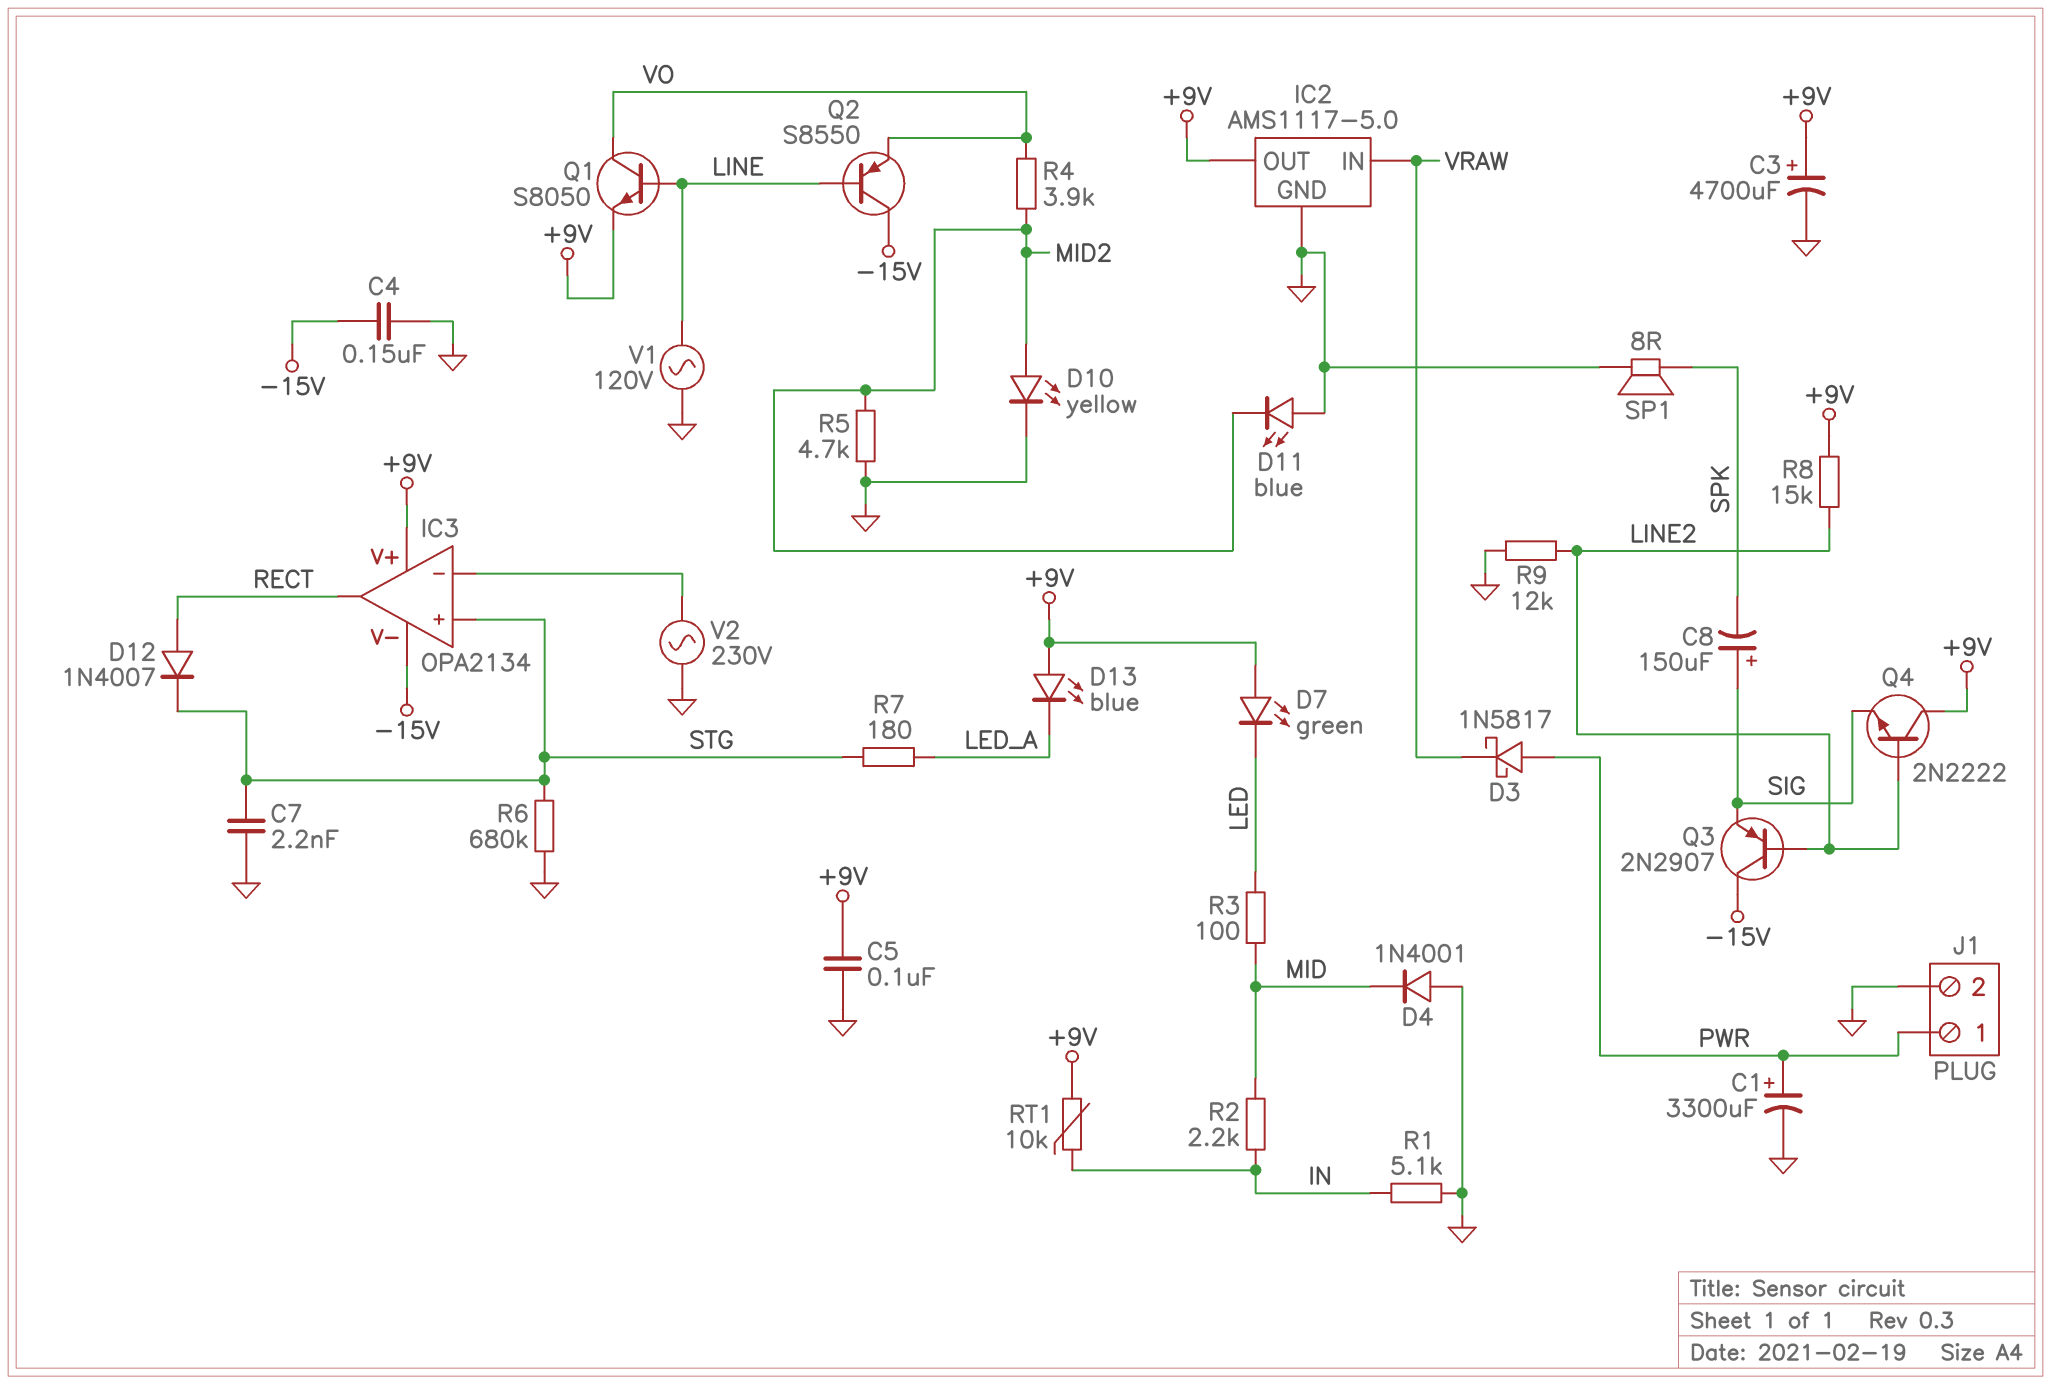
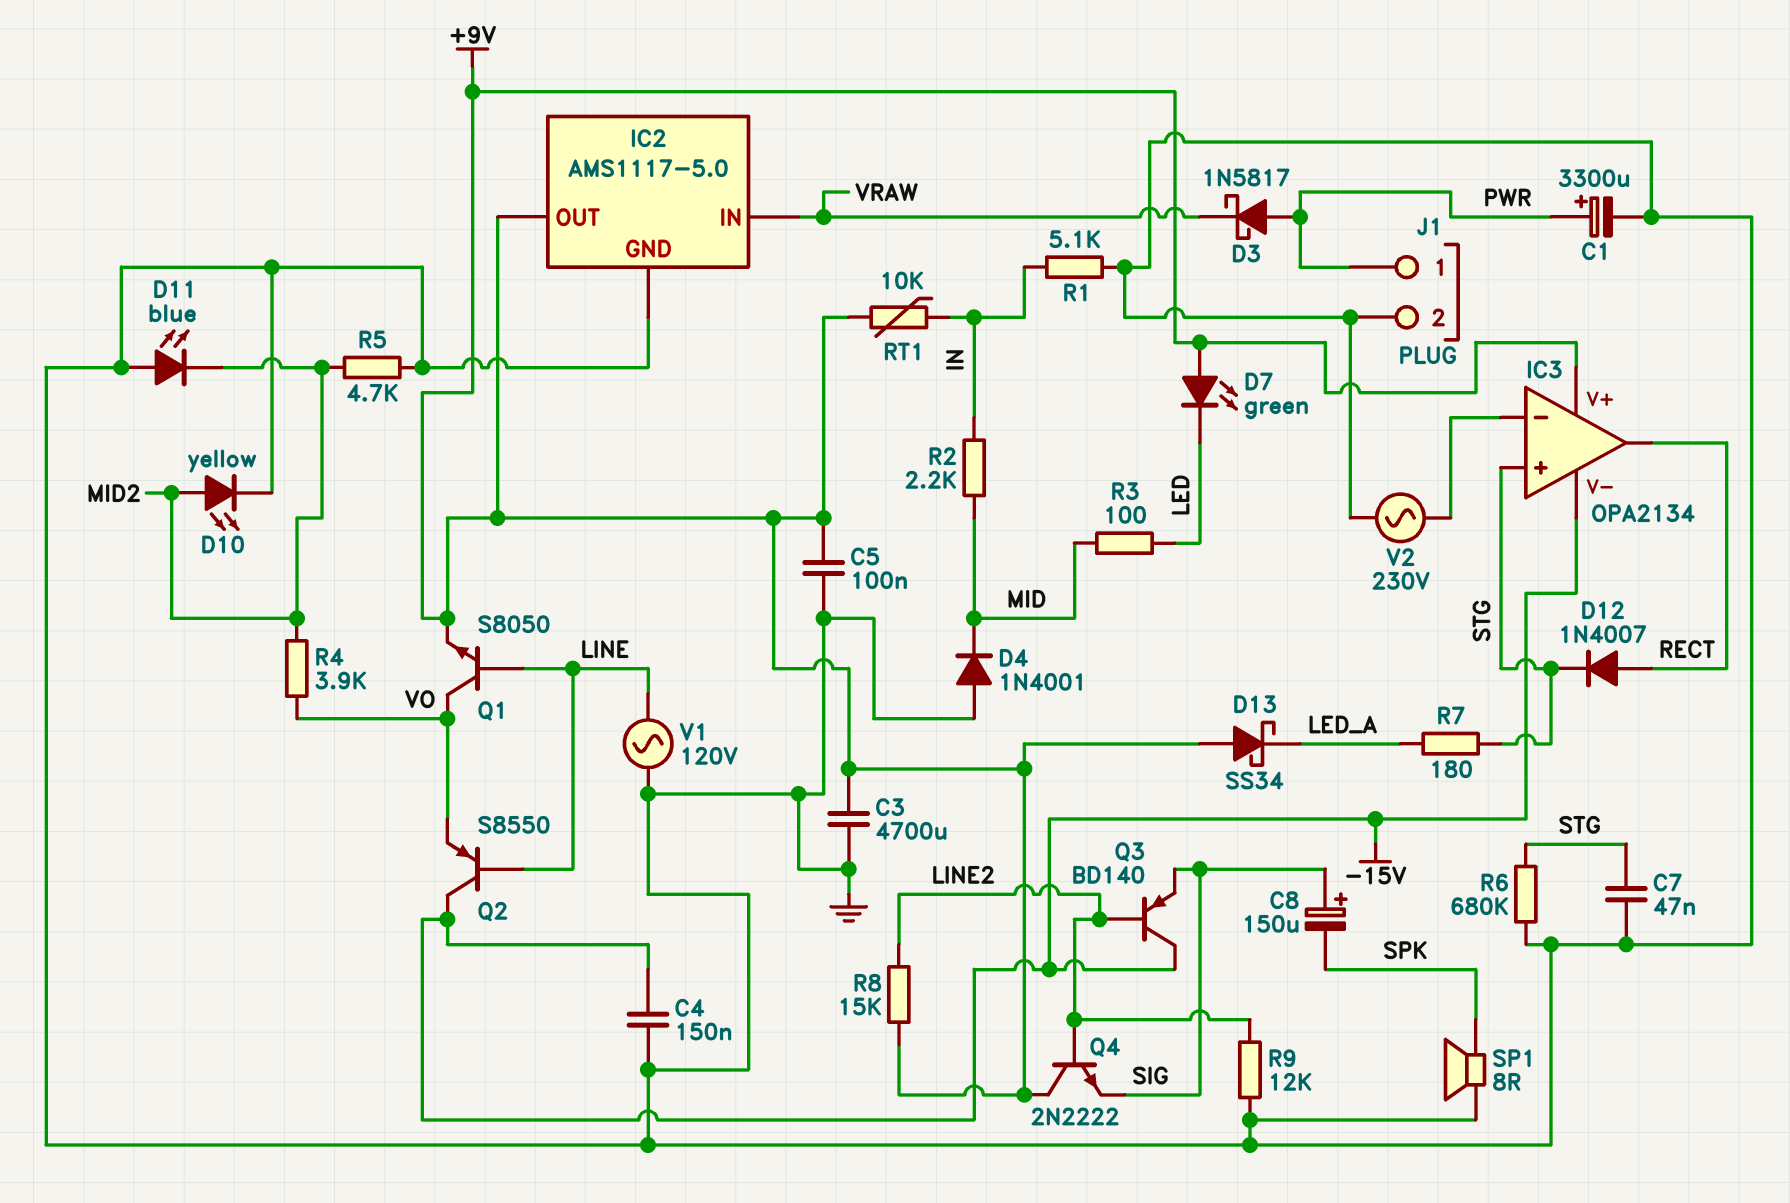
C3: 4700uF (plus +9V, minus GND) -> 4700uF (+9V, GND)
C7: 2.2nF (GND, STG) -> 47nF (GND, STG)
D13: LED blue (A +9V, K LED_A) -> schottky SS34 (A +9V, K LED_A)
Q3: PNP 2N2907 (B LINE2, C -15V, E SIG) -> PNP BD140 (B LINE2, C -15V, E SIG)

